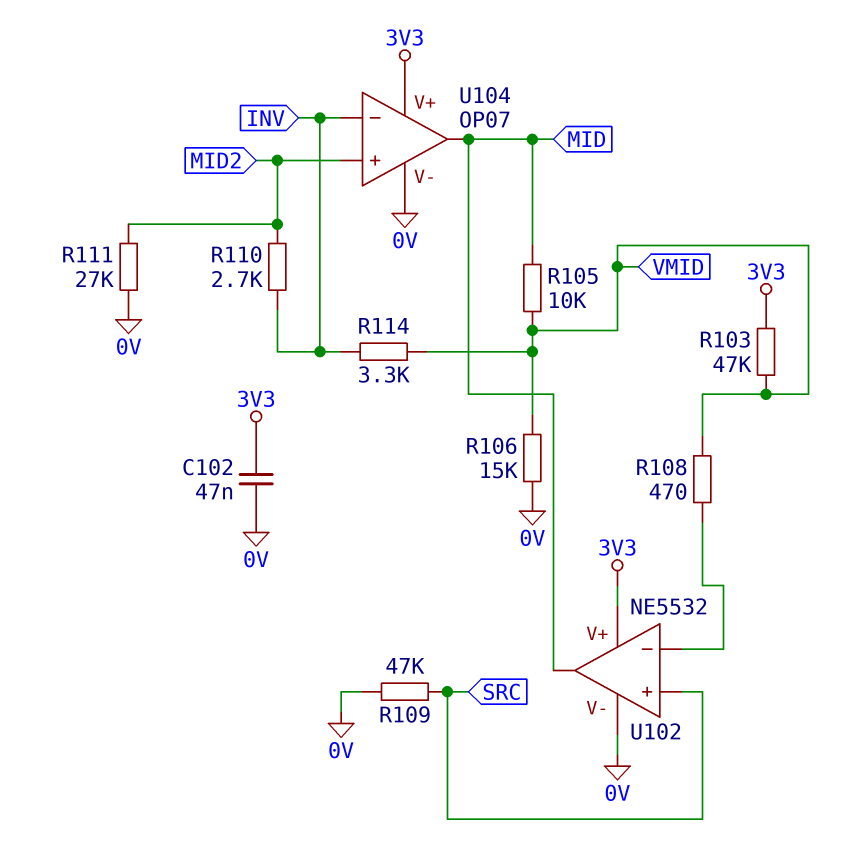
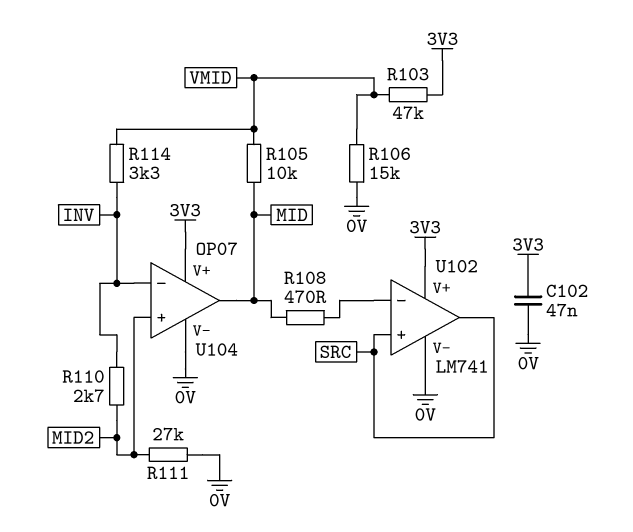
R108: 470 (U102/in-, VMID) -> 470 (MID, U102/in-)
R109: 47k (0V, SRC) -> none
U102: NE5532 -> LM741
U102 pin out: MID -> SRC

